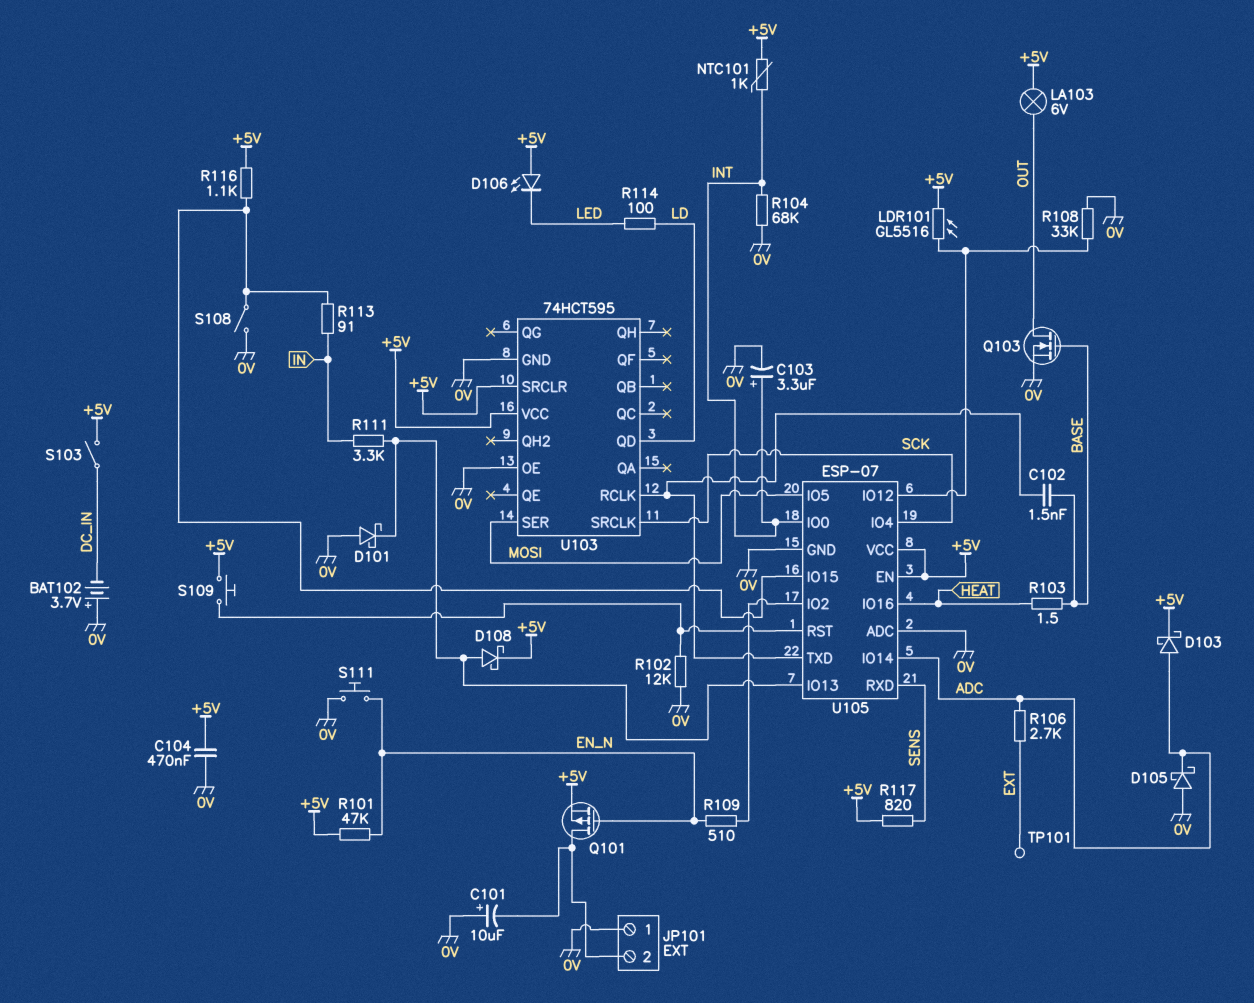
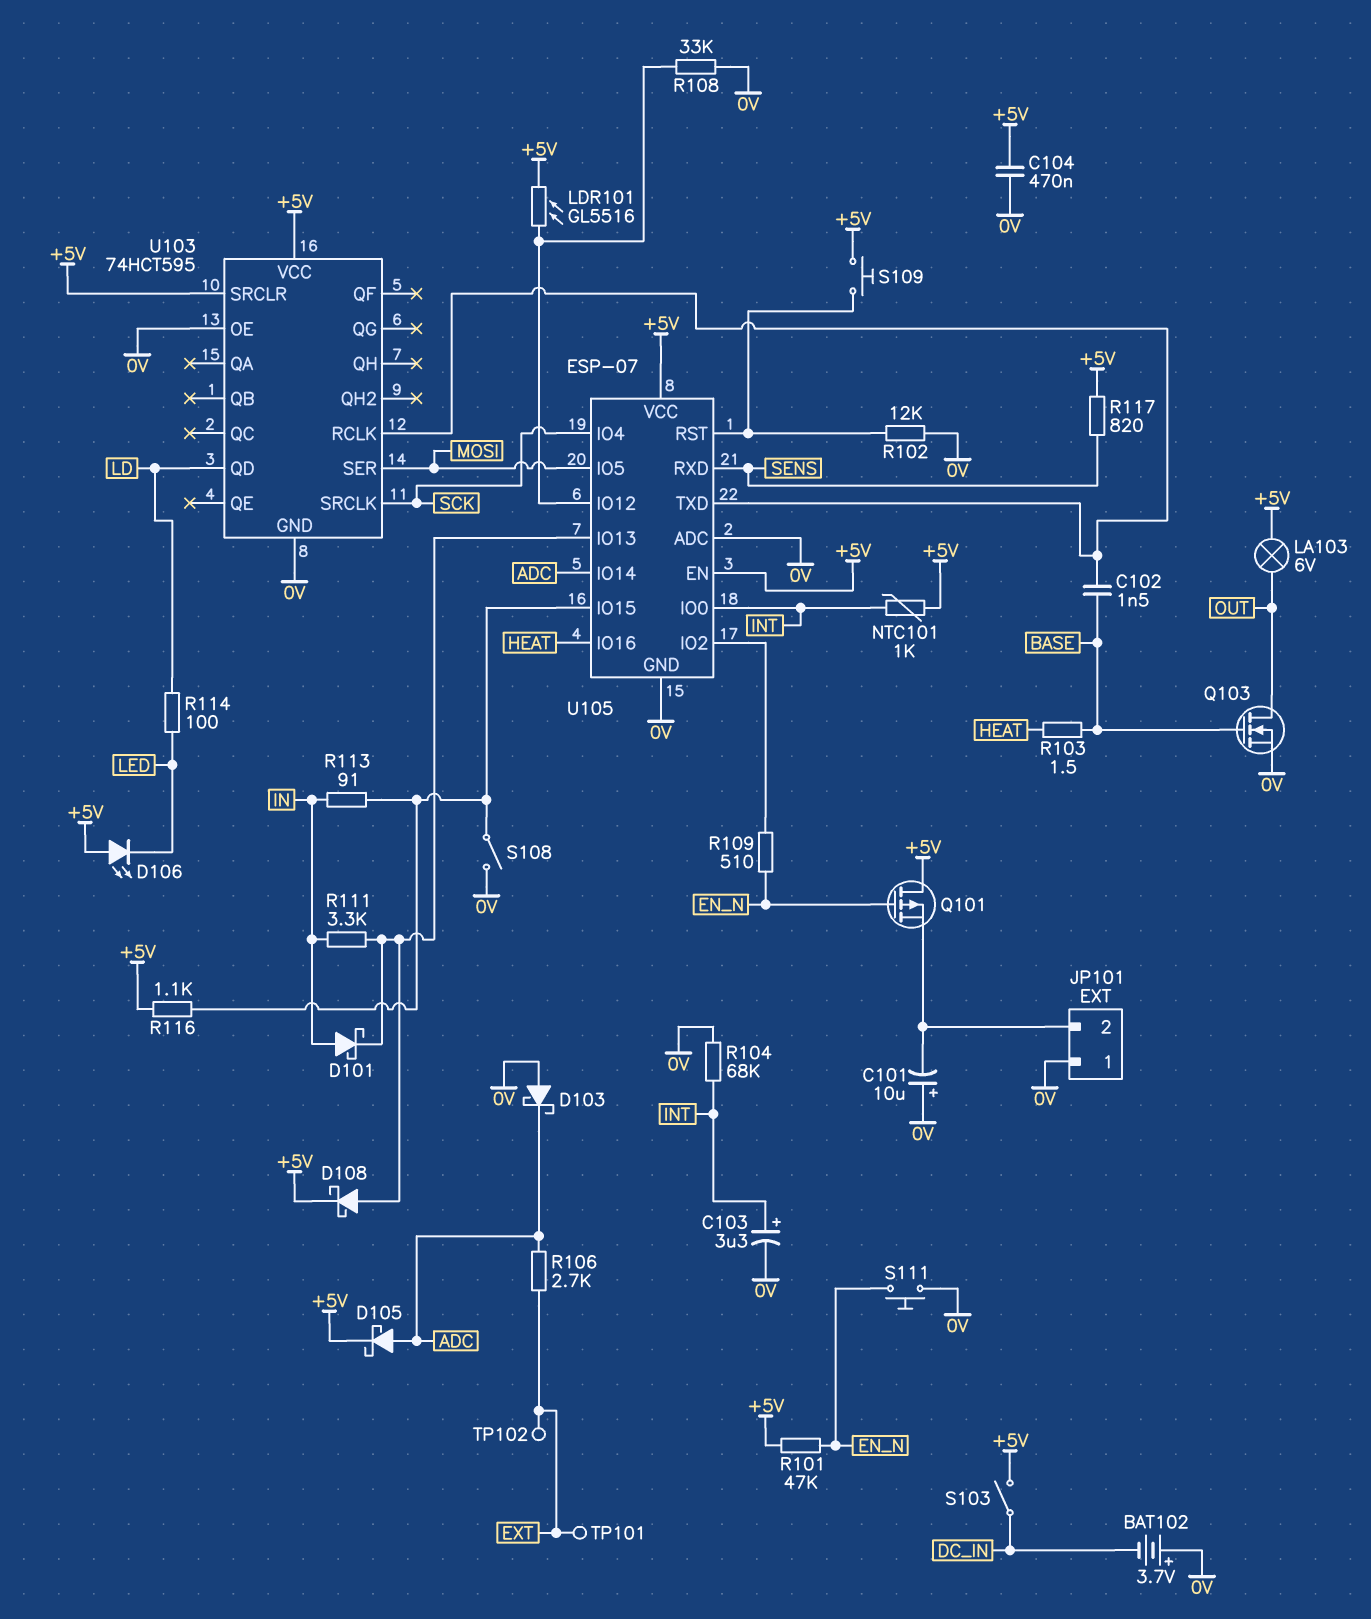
D101: schottky (A 0V, K U105/IO13) -> schottky (A IN, K U105/IO13)
D103: schottky (A ADC, K +5V) -> schottky (A 0V, K ADC)
D105: schottky (A 0V, K ADC) -> schottky (A ADC, K +5V)
Q101: PMOS (G EN_N, D JP101/2, S +5V) -> PMOS (G EN_N, D +5V, S JP101/2)
TP102: none -> test point (EXT)

